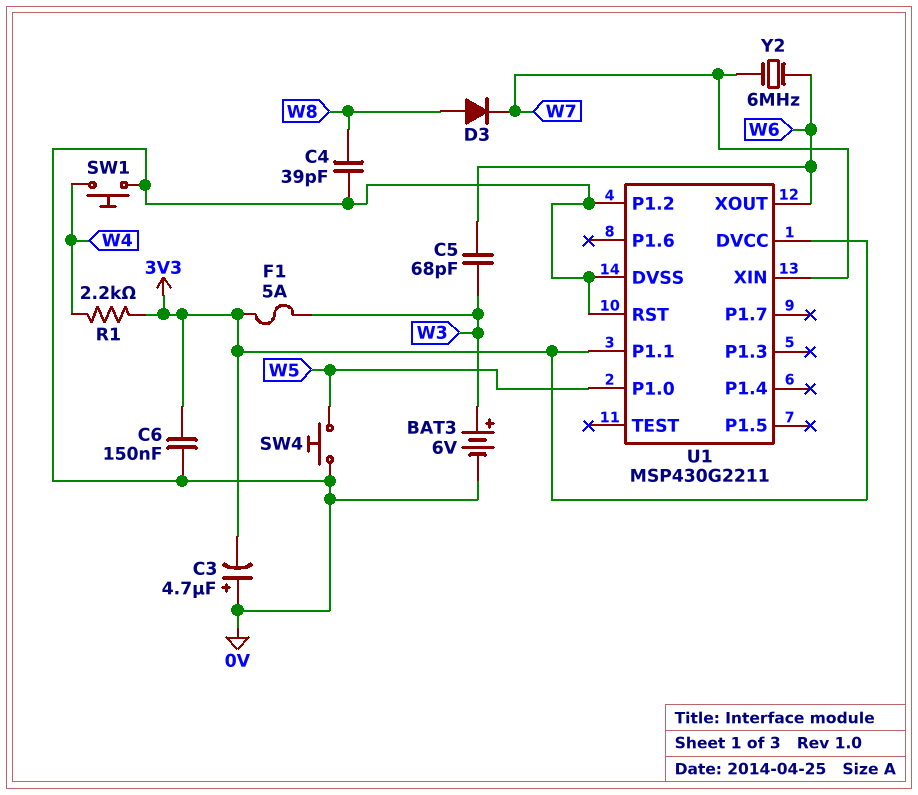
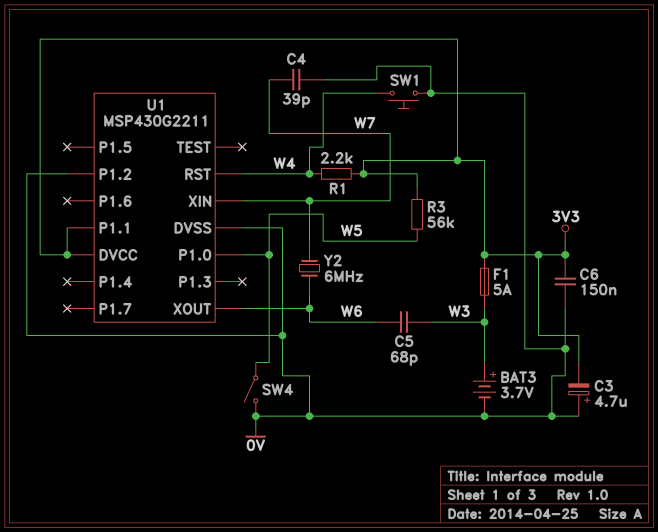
BAT3: 6V (plus W3, minus 0V) -> 3.7V (plus W3, minus 0V)
C4: 39pF (0V, W8) -> 39pF (0V, W7)
D3: diode (A W8, K W7) -> none
R3: none -> 56k (3V3, W5)
SW4: button (0V, W5) -> switch (0V, W5)
U1 pin RST: 0V -> W4

